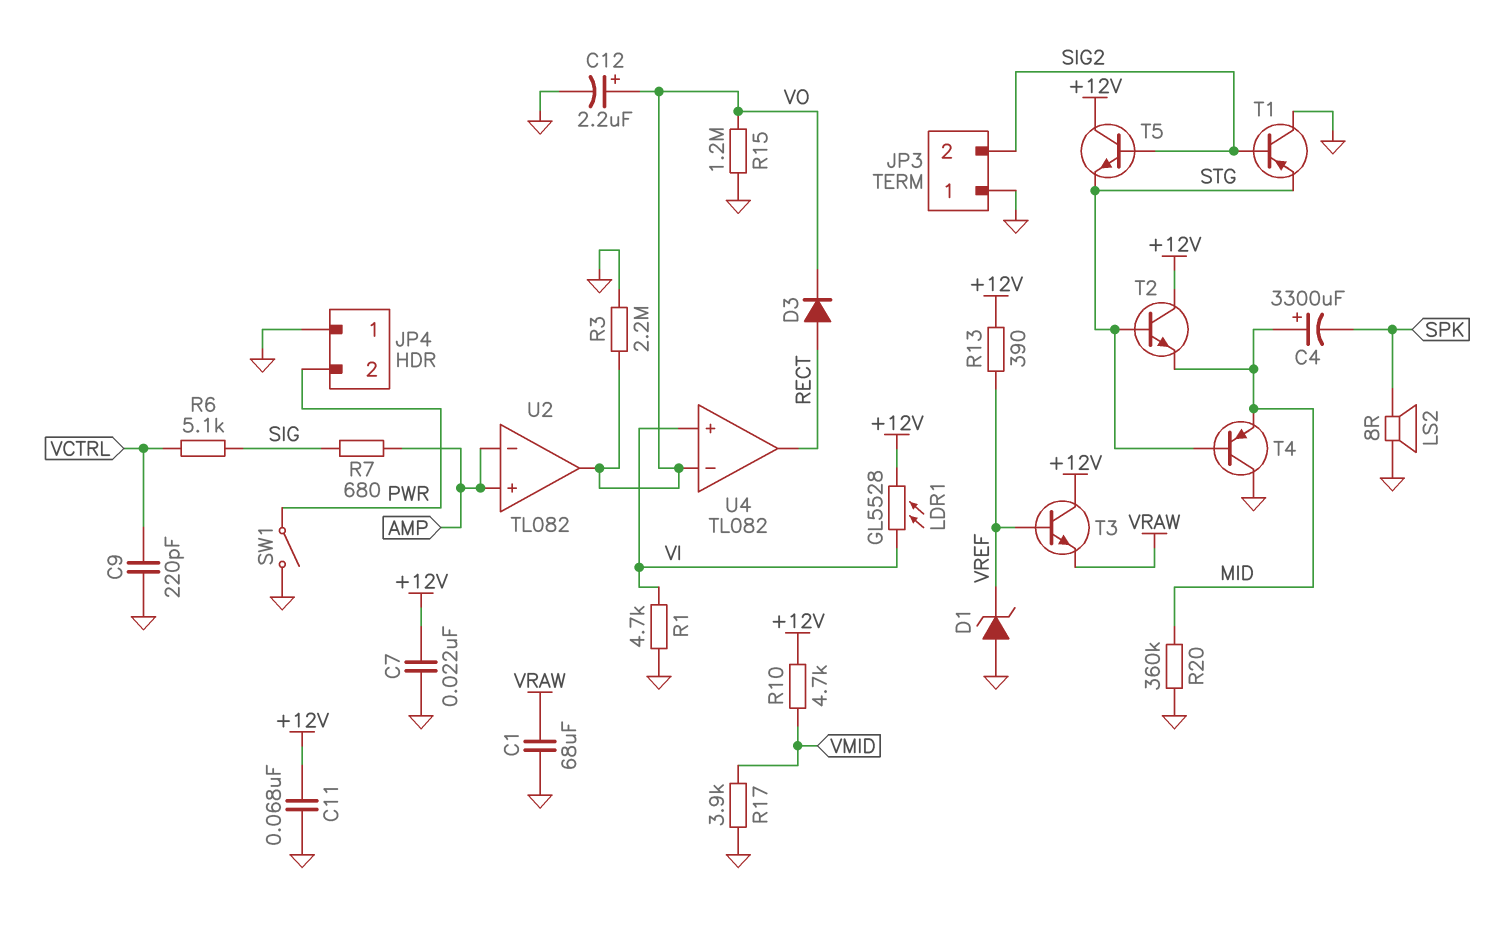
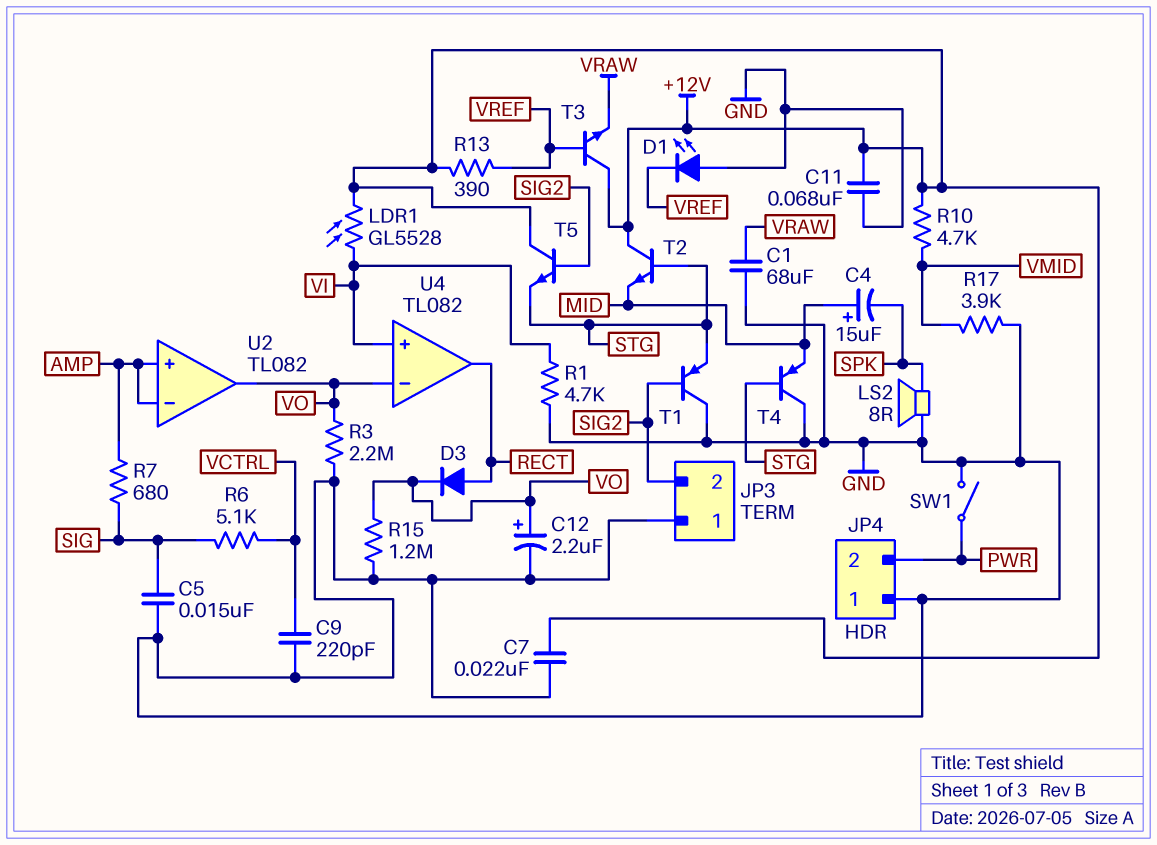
C4: 3300uF (plus MID, minus SPK) -> 15uF (plus MID, minus SPK)
C5: none -> 15nF (GND, SIG)
D1: zener (A GND, K VREF) -> LED (A GND, K VREF)
R20: 360k (GND, MID) -> none

